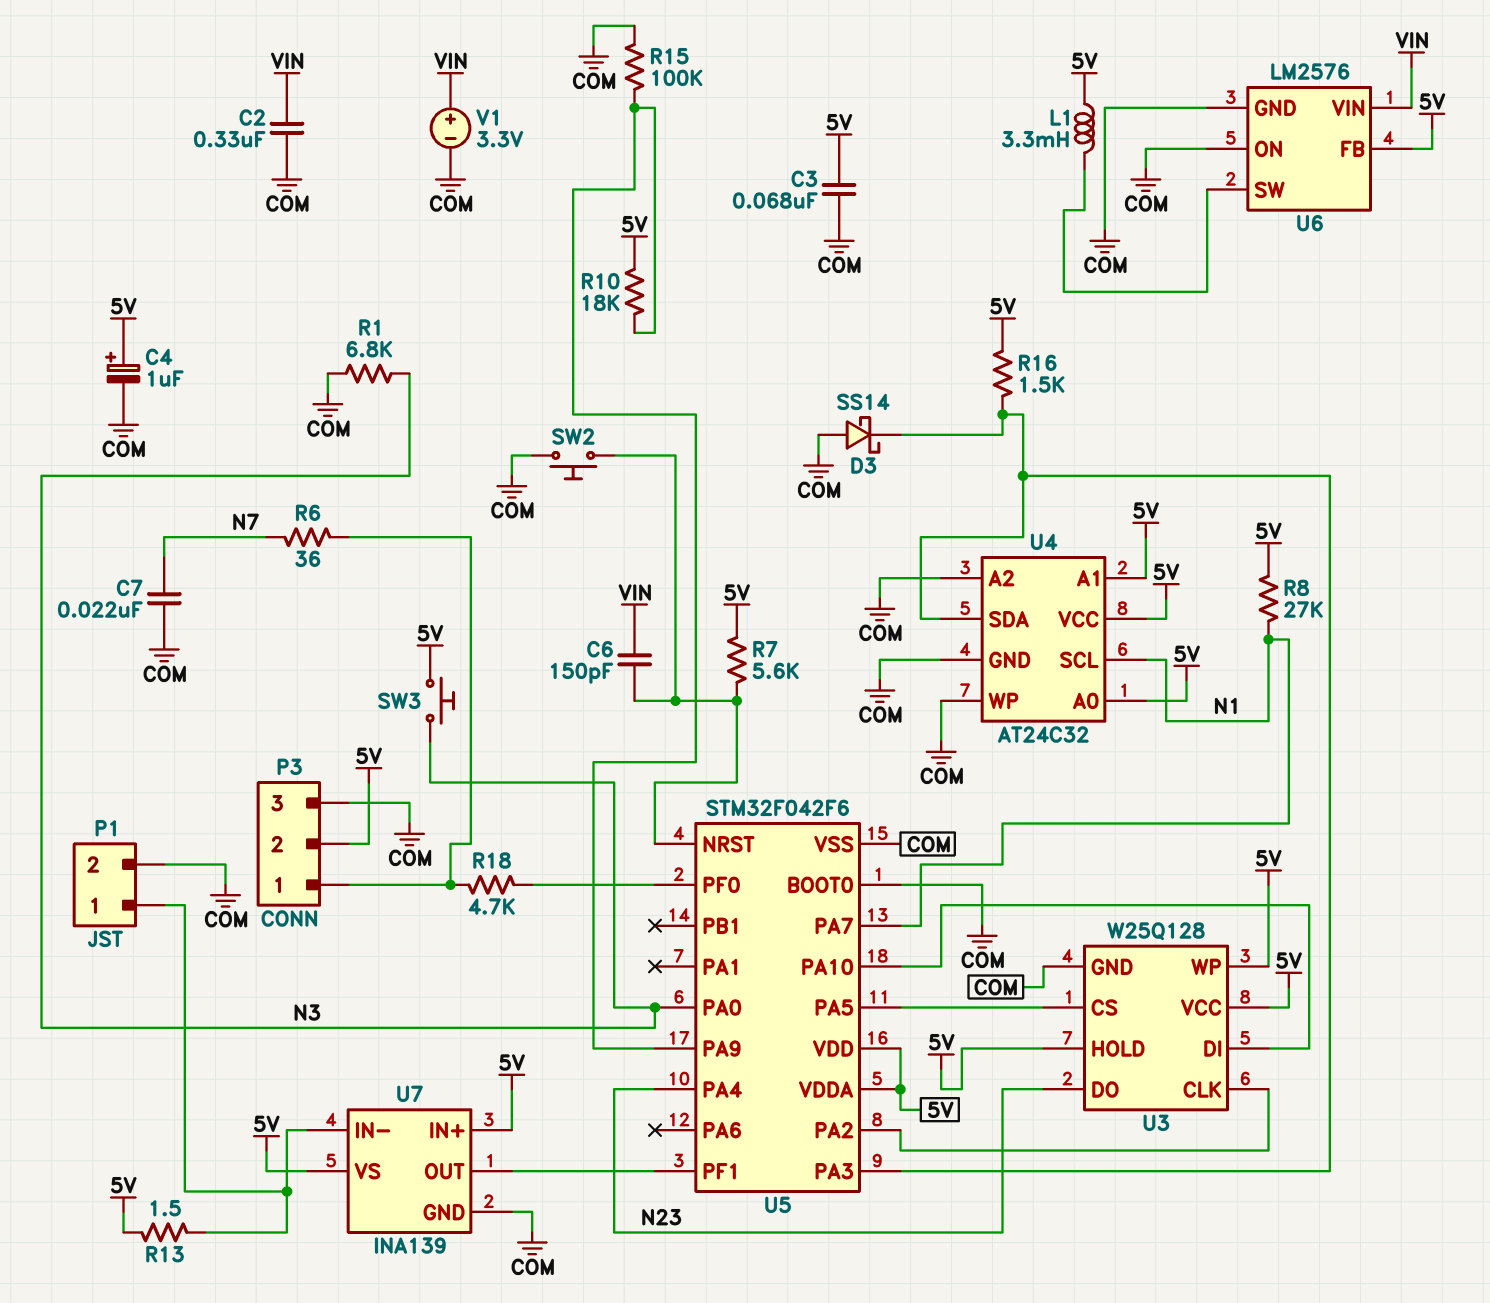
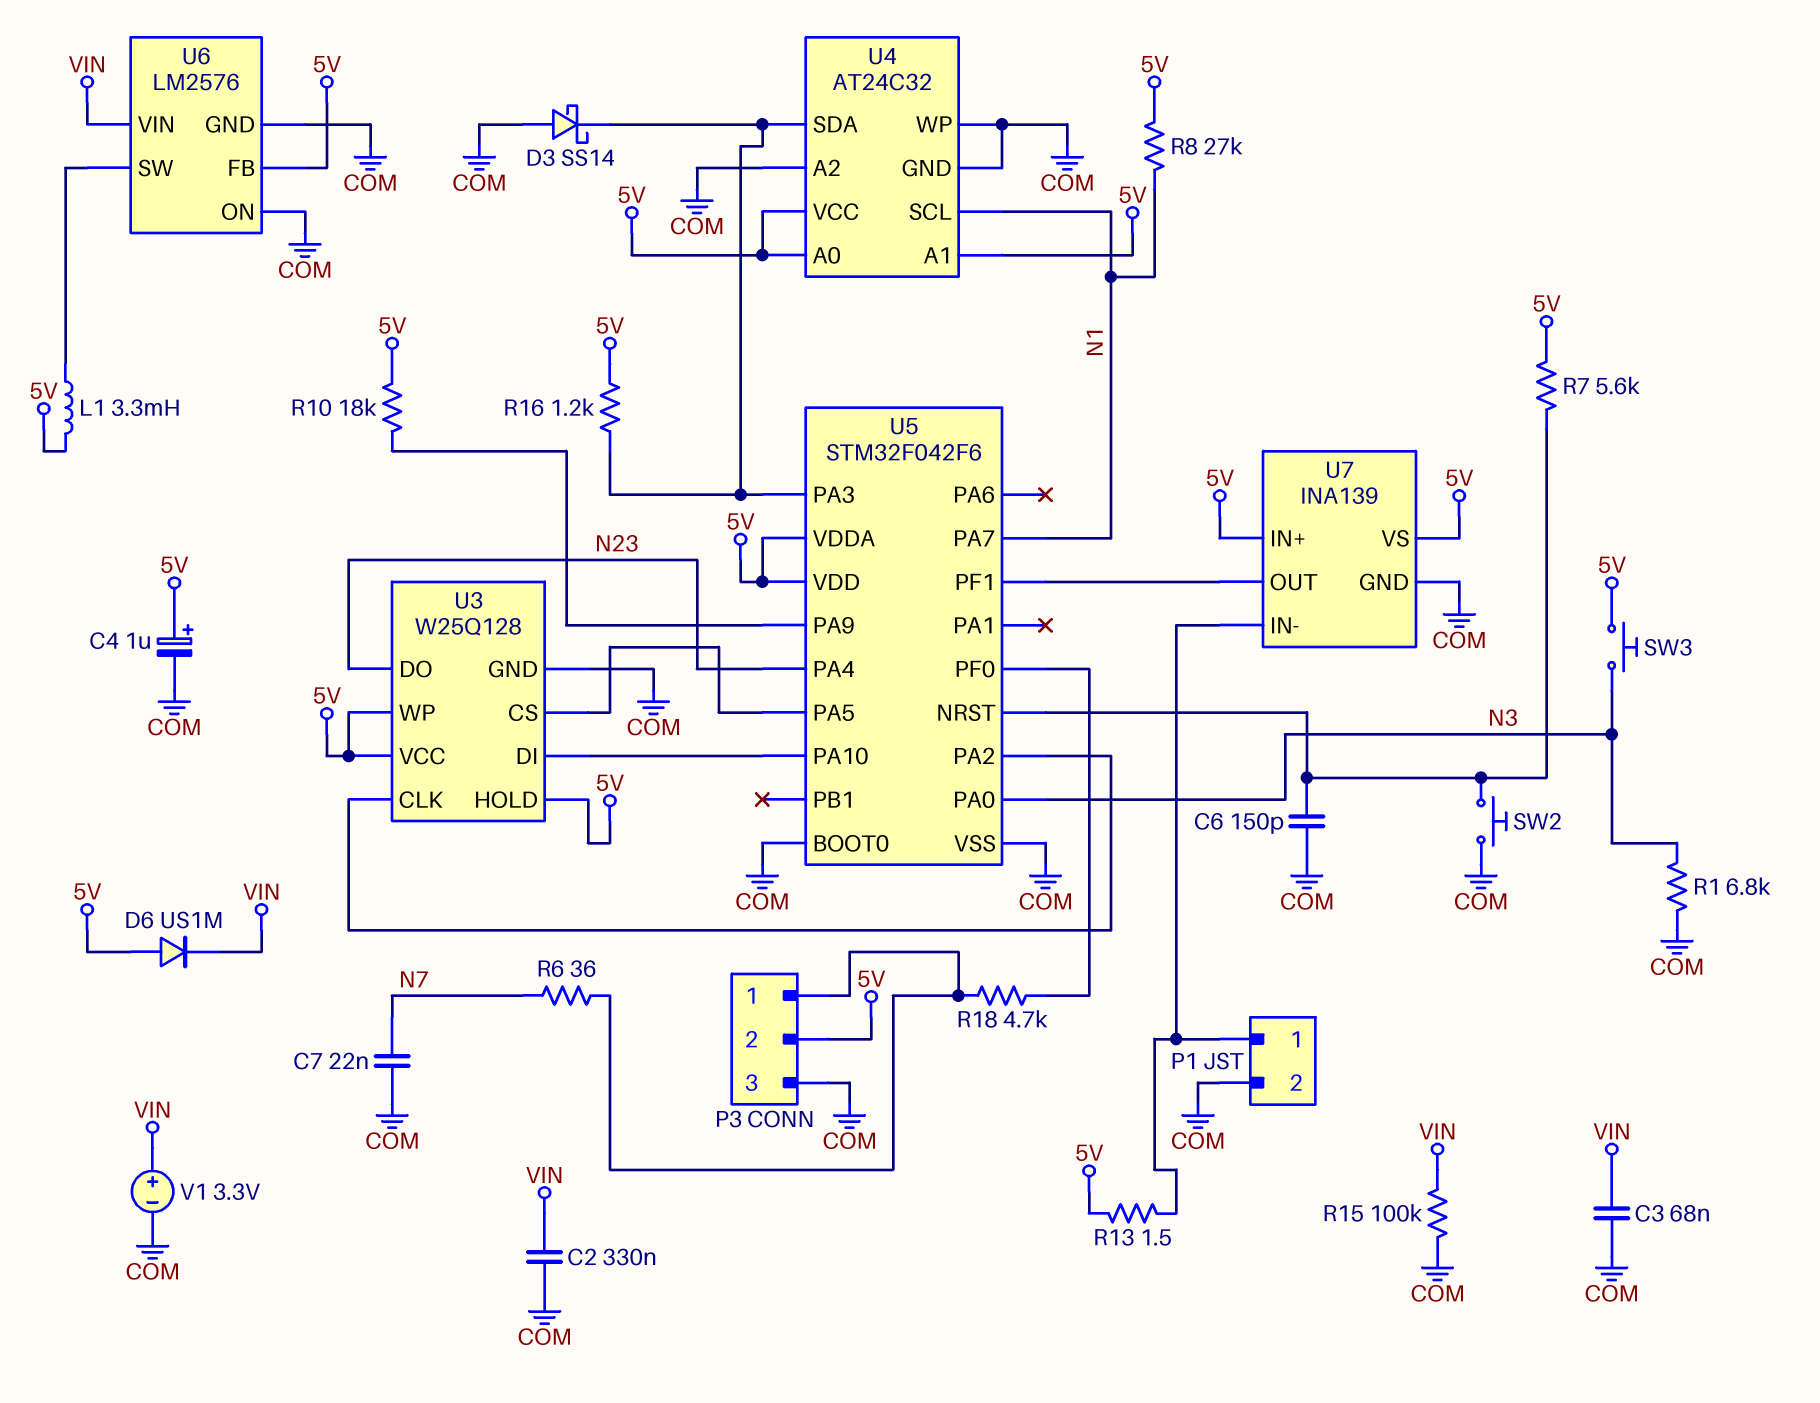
C3: 68nF (5V, COM) -> 68nF (COM, VIN)
C6: 150pF (U5/NRST, VIN) -> 150pF (COM, U5/NRST)
D6: none -> diode US1M (A 5V, K VIN)
R15: 100k (COM, U5/PA9) -> 100k (COM, VIN)
R16: 1.5k (5V, U4/SDA) -> 1.2k (5V, U4/SDA)

